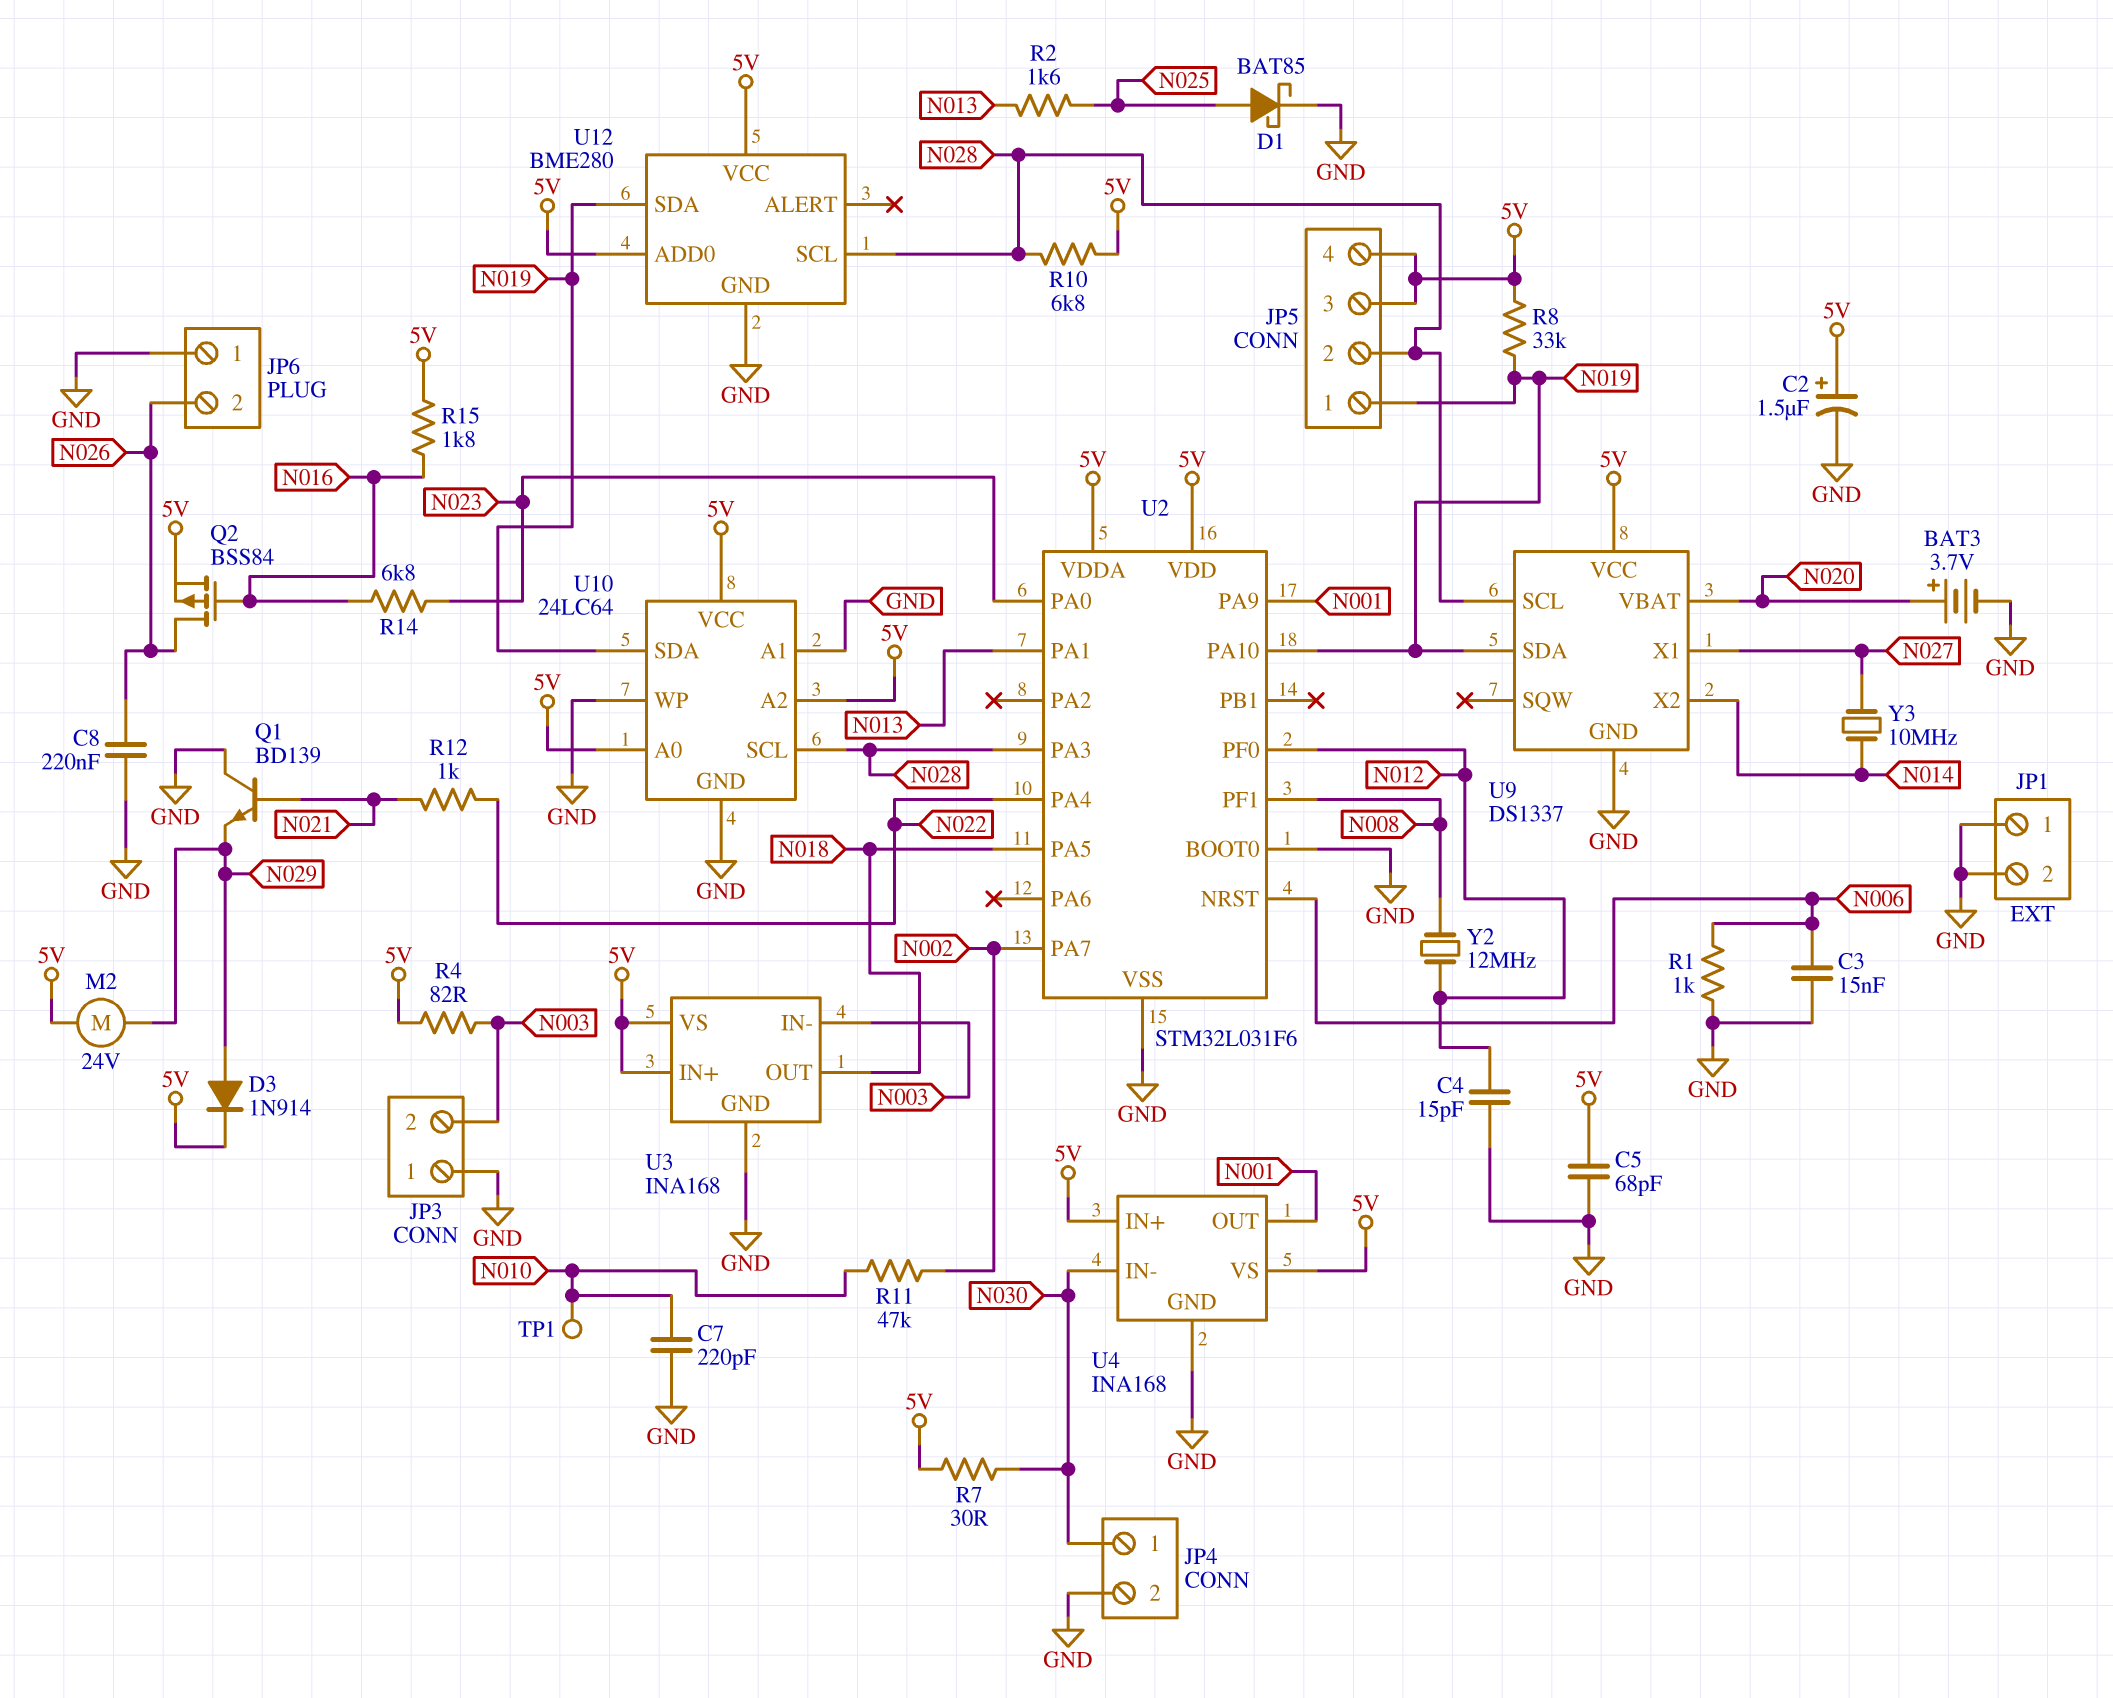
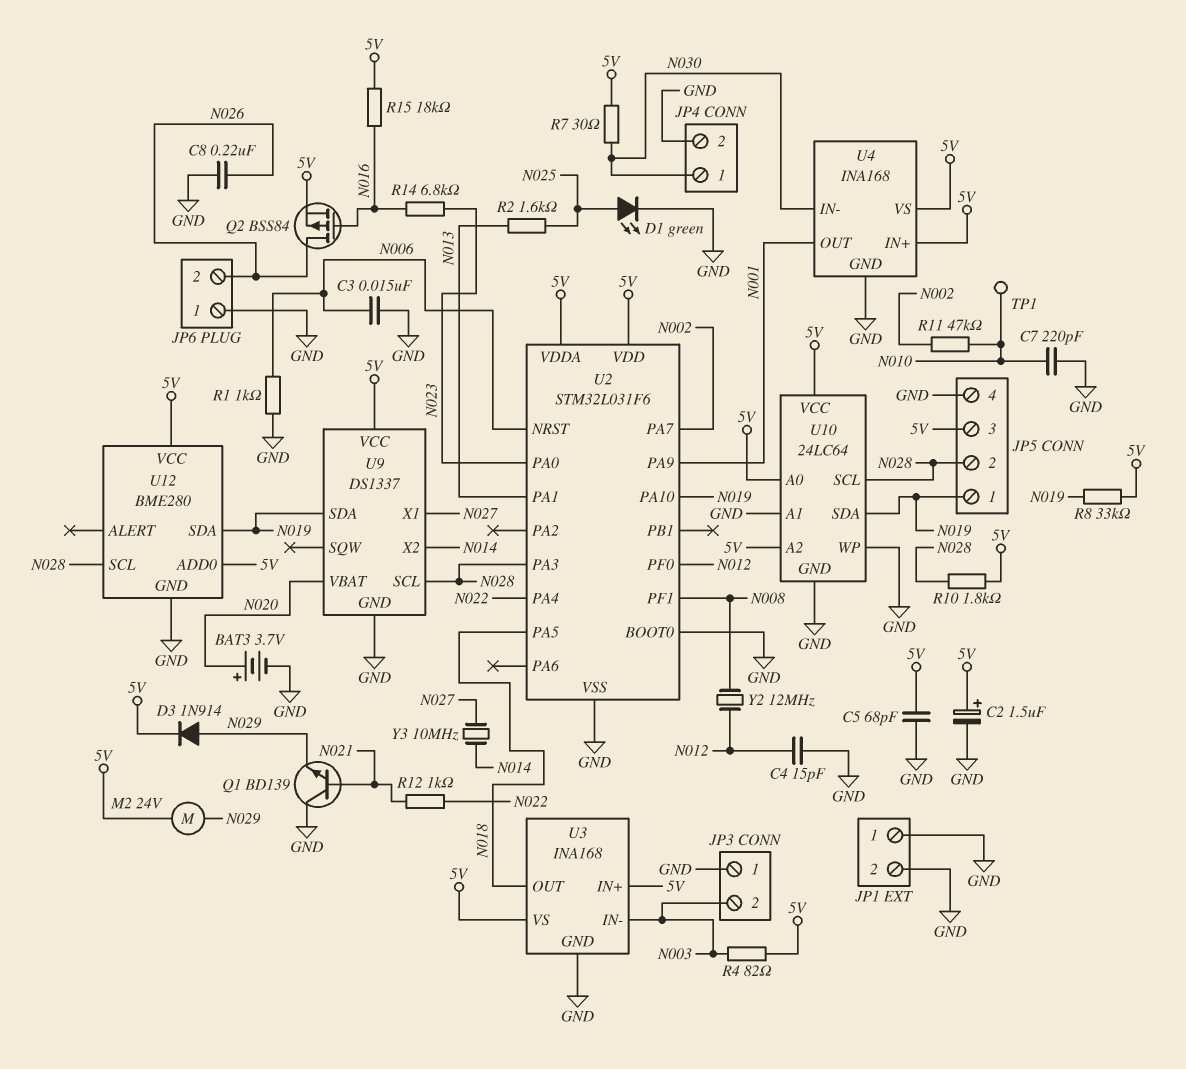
D1: schottky BAT85 (A N025, K GND) -> LED green (A N025, K GND)
JP5 pin 4: 5V -> GND
R10: 6.8k (5V, N028) -> 1.8k (5V, N028)
R15: 1.8k (5V, N016) -> 18k (5V, N016)

